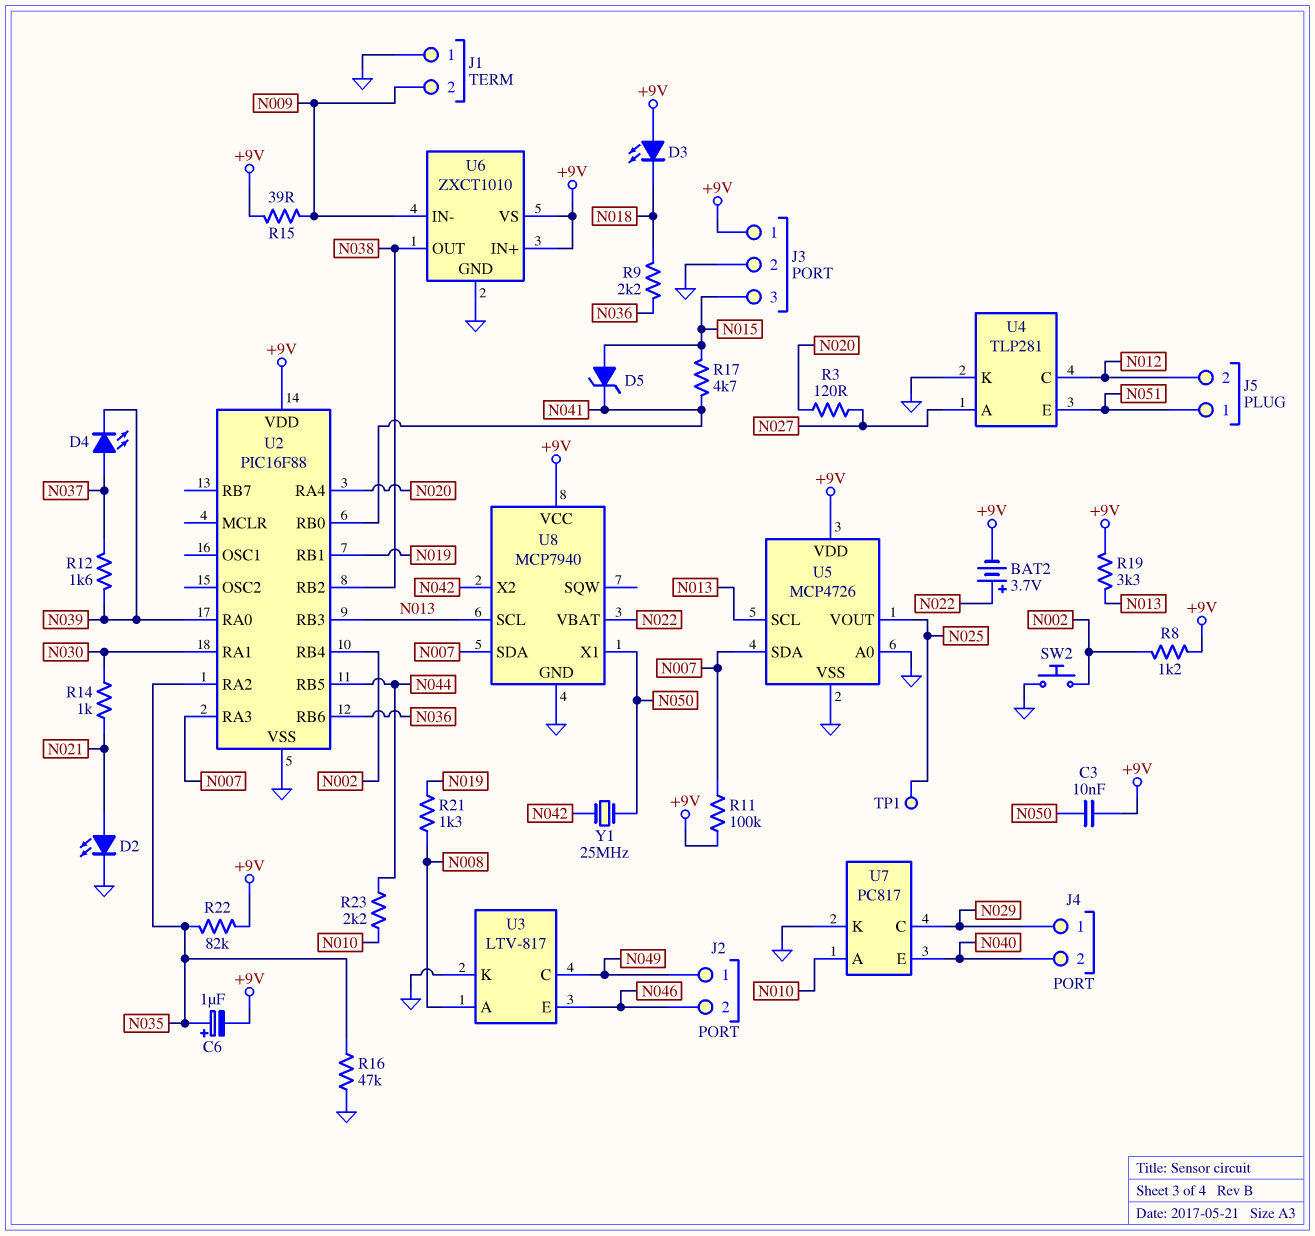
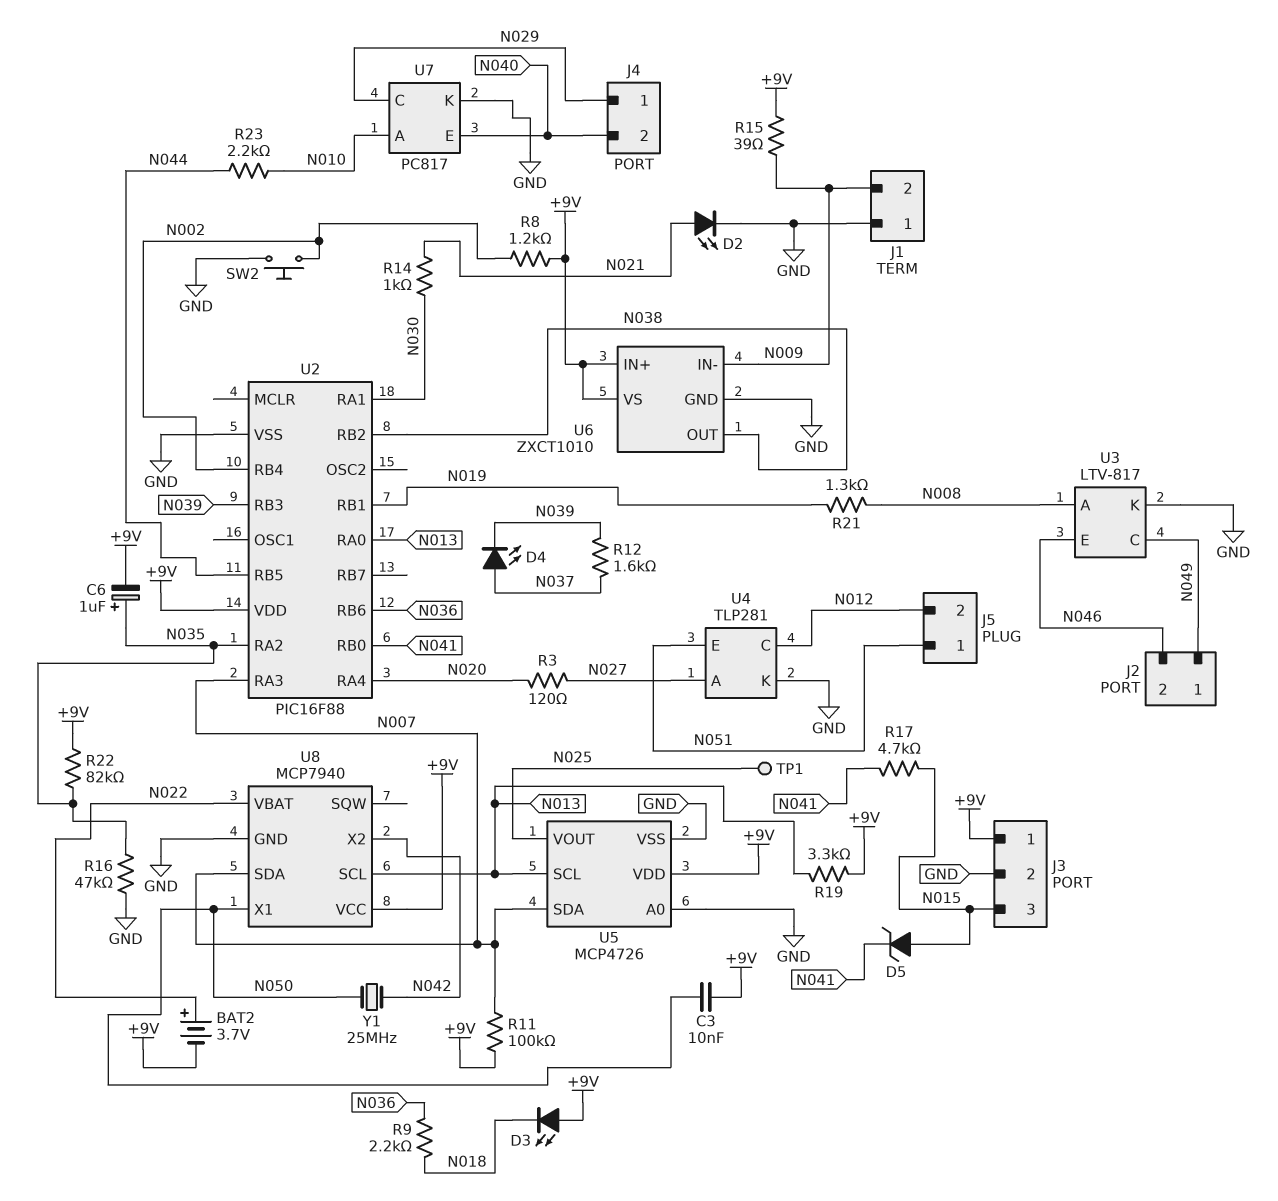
U2 pin RA0: N039 -> N013
U2 pin RB3: N013 -> N039

